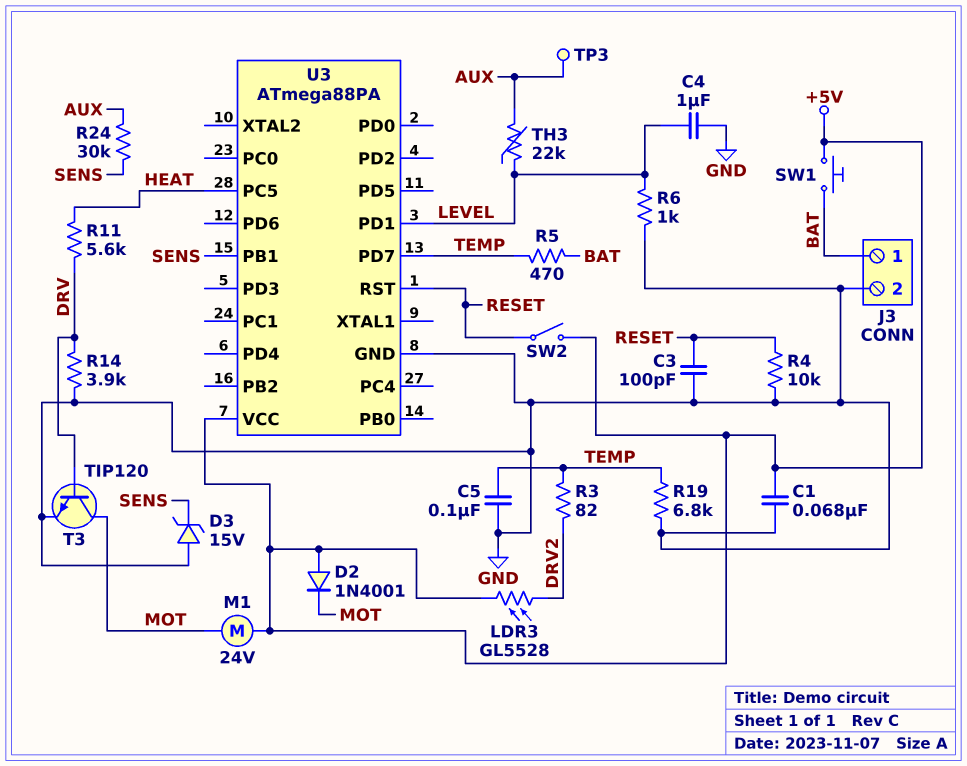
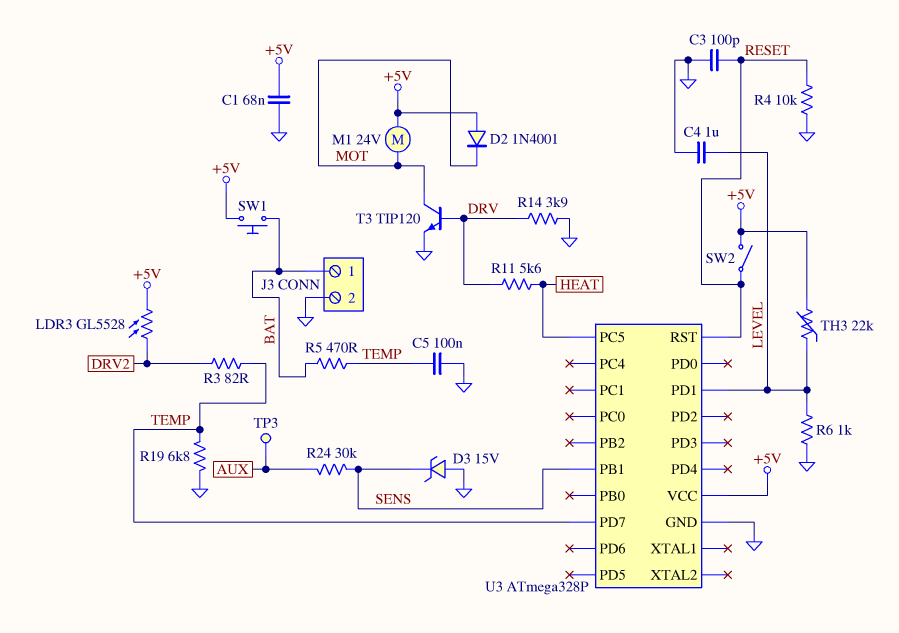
TH3: 22k (AUX, LEVEL) -> 22k (+5V, LEVEL)
U3: ATmega88PA -> ATmega328P

